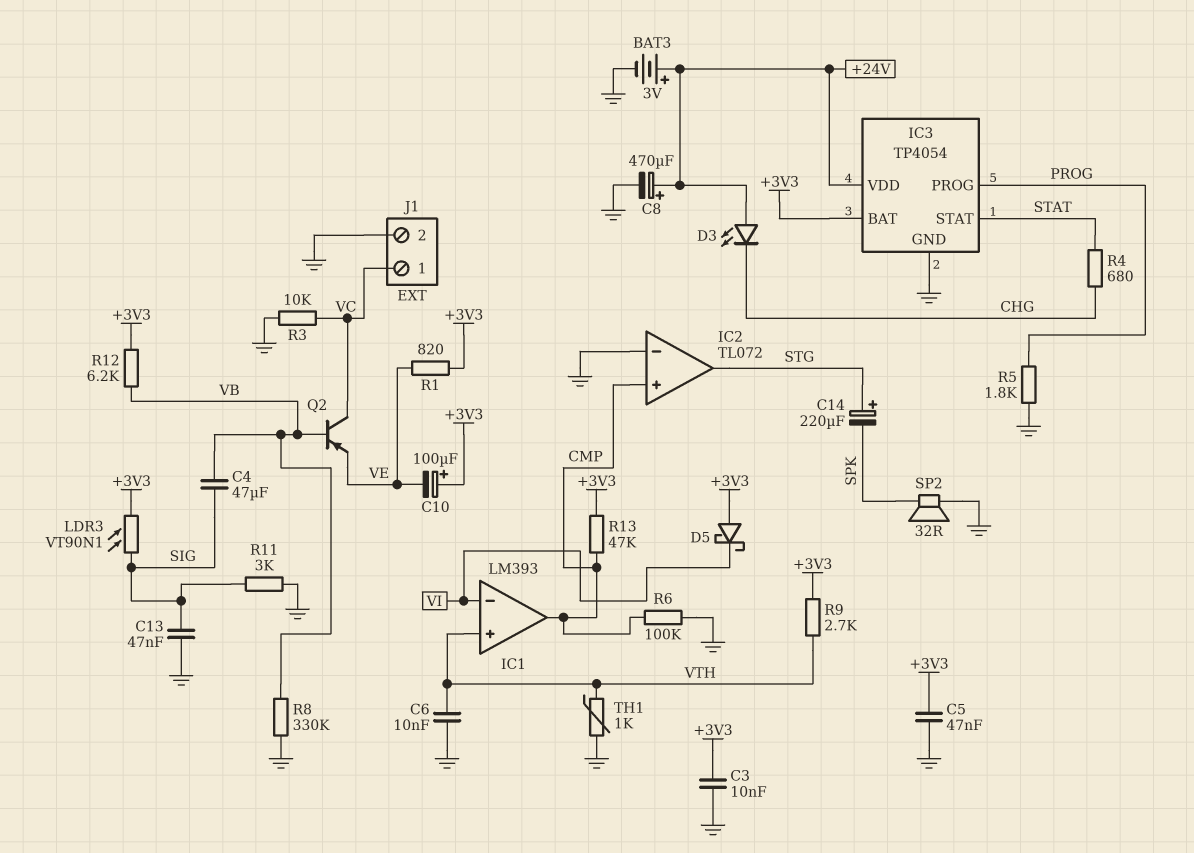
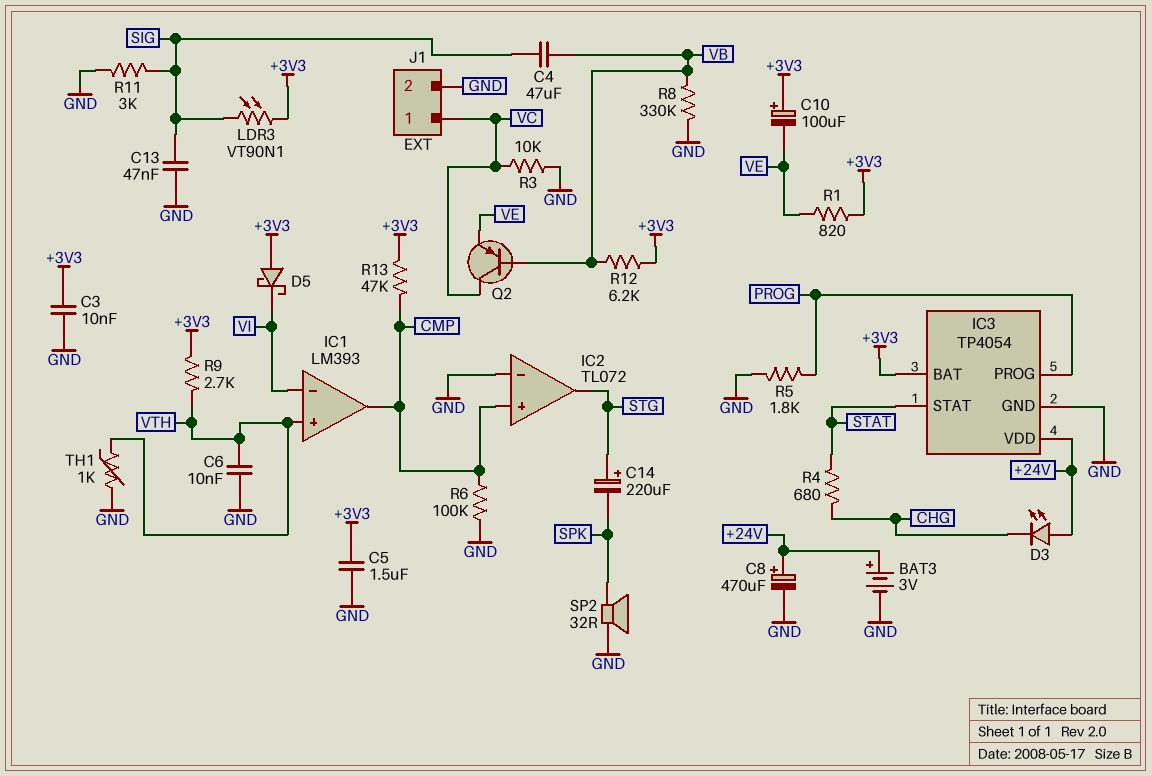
C5: 47nF (+3V3, GND) -> 1.5uF (+3V3, GND)

